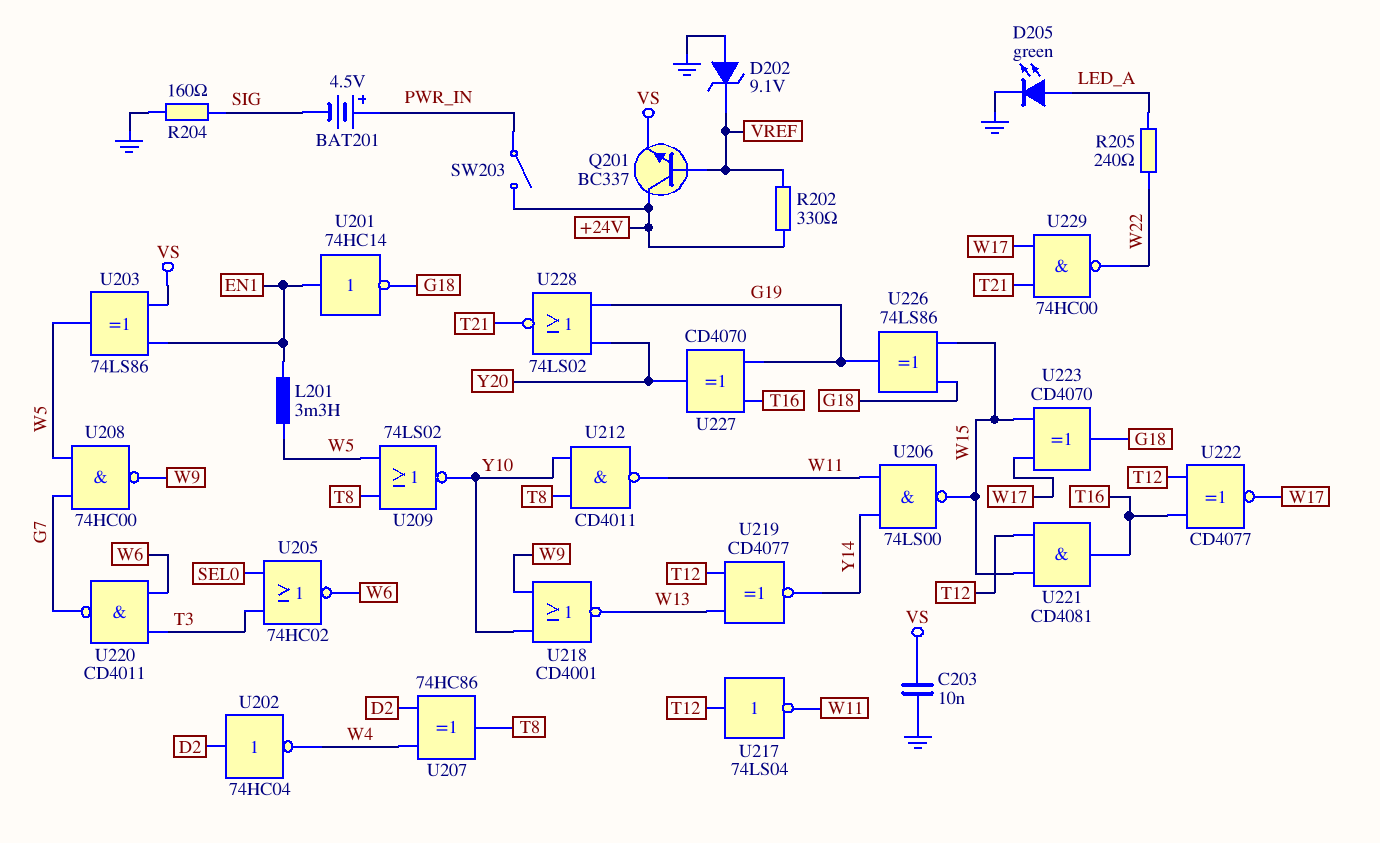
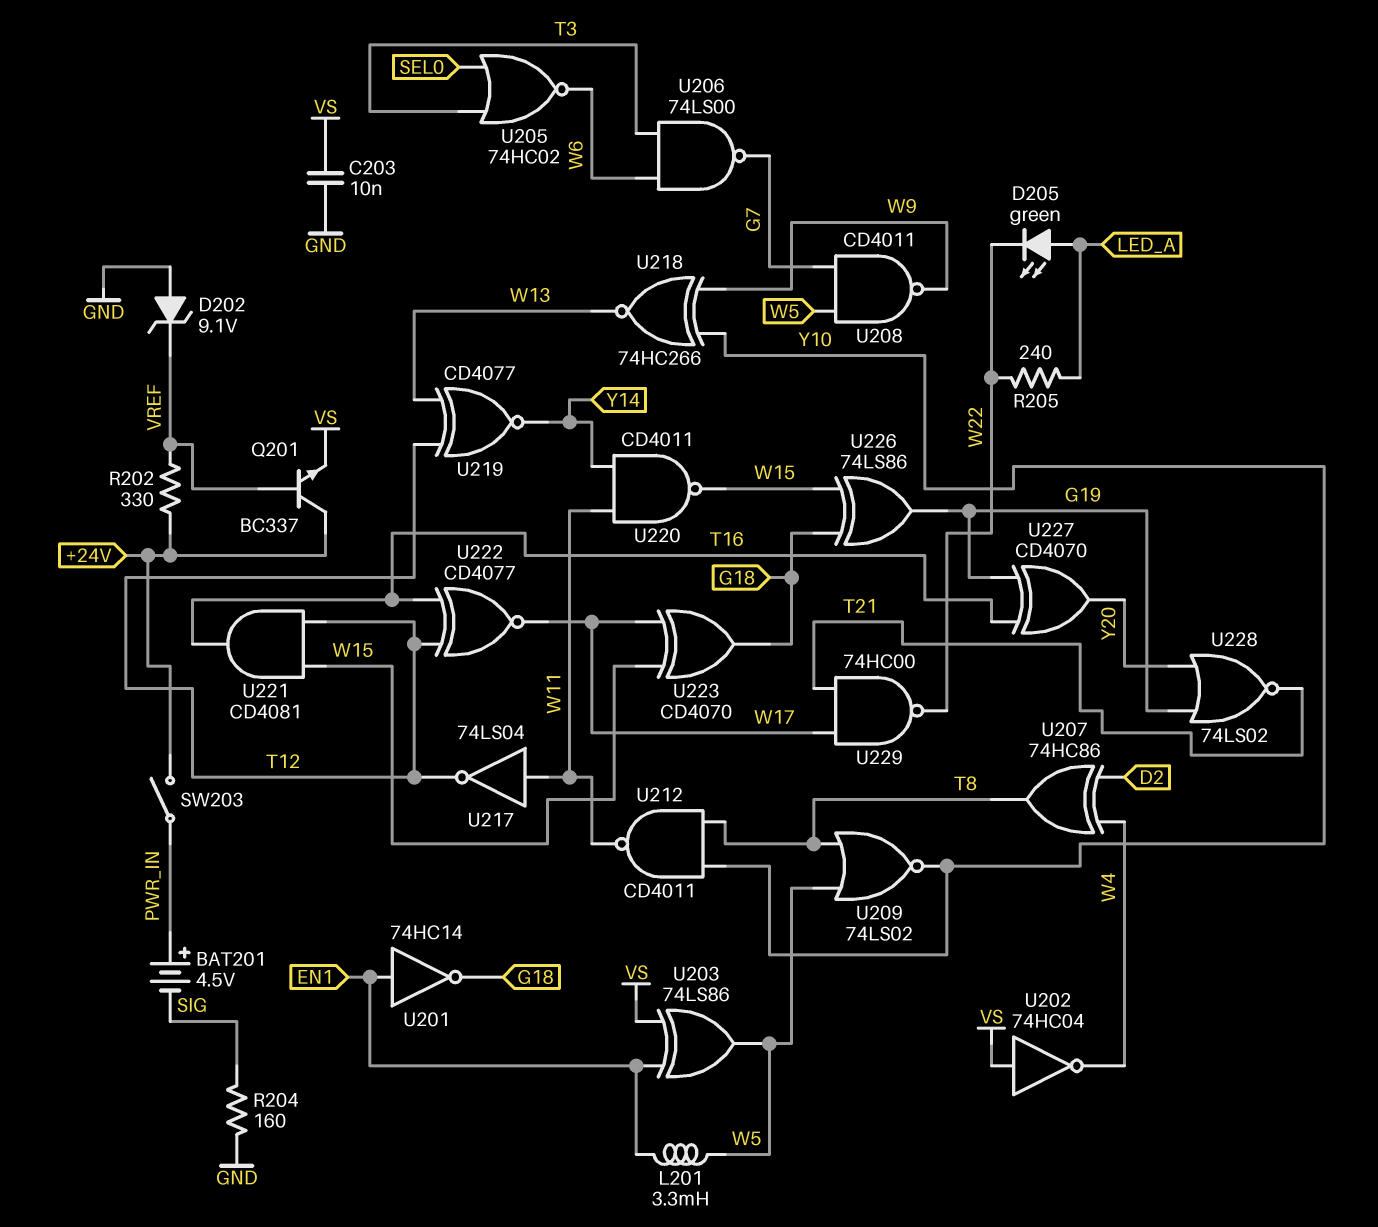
D205: LED green (A LED_A, K GND) -> LED green (A LED_A, K W22)
U202: NOT 74HC04 (in D2, out W4) -> NOT 74HC04 (in VS, out W4)
U206: NAND 74LS00 (in W11, in Y14, out W15) -> NAND 74LS00 (in T3, in W6, out G7)
U208: NAND 74HC00 (in G7, in W5, out W9) -> NAND CD4011 (in G7, in W5, out W9)
U217: NOT 74LS04 (in T12, out W11) -> NOT 74LS04 (in W11, out T12)
U218: NOR CD4001 (in W9, in Y10, out W13) -> XNOR 74HC266 (in W9, in Y10, out W13)
U220: NAND CD4011 (in T3, in W6, out G7) -> NAND CD4011 (in W11, in Y14, out W15)

